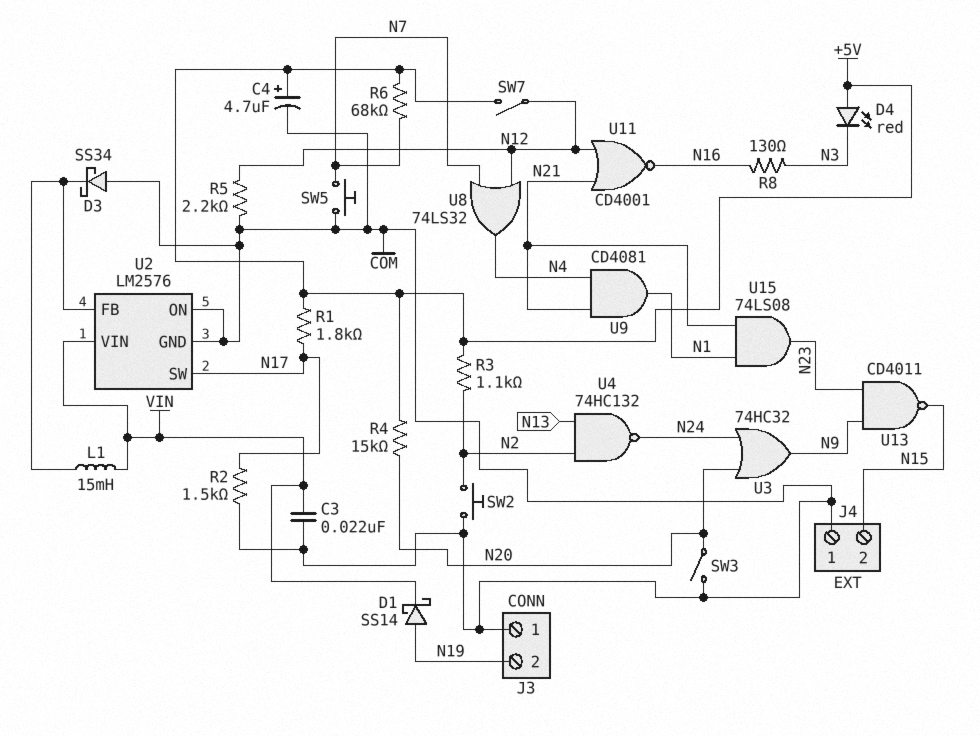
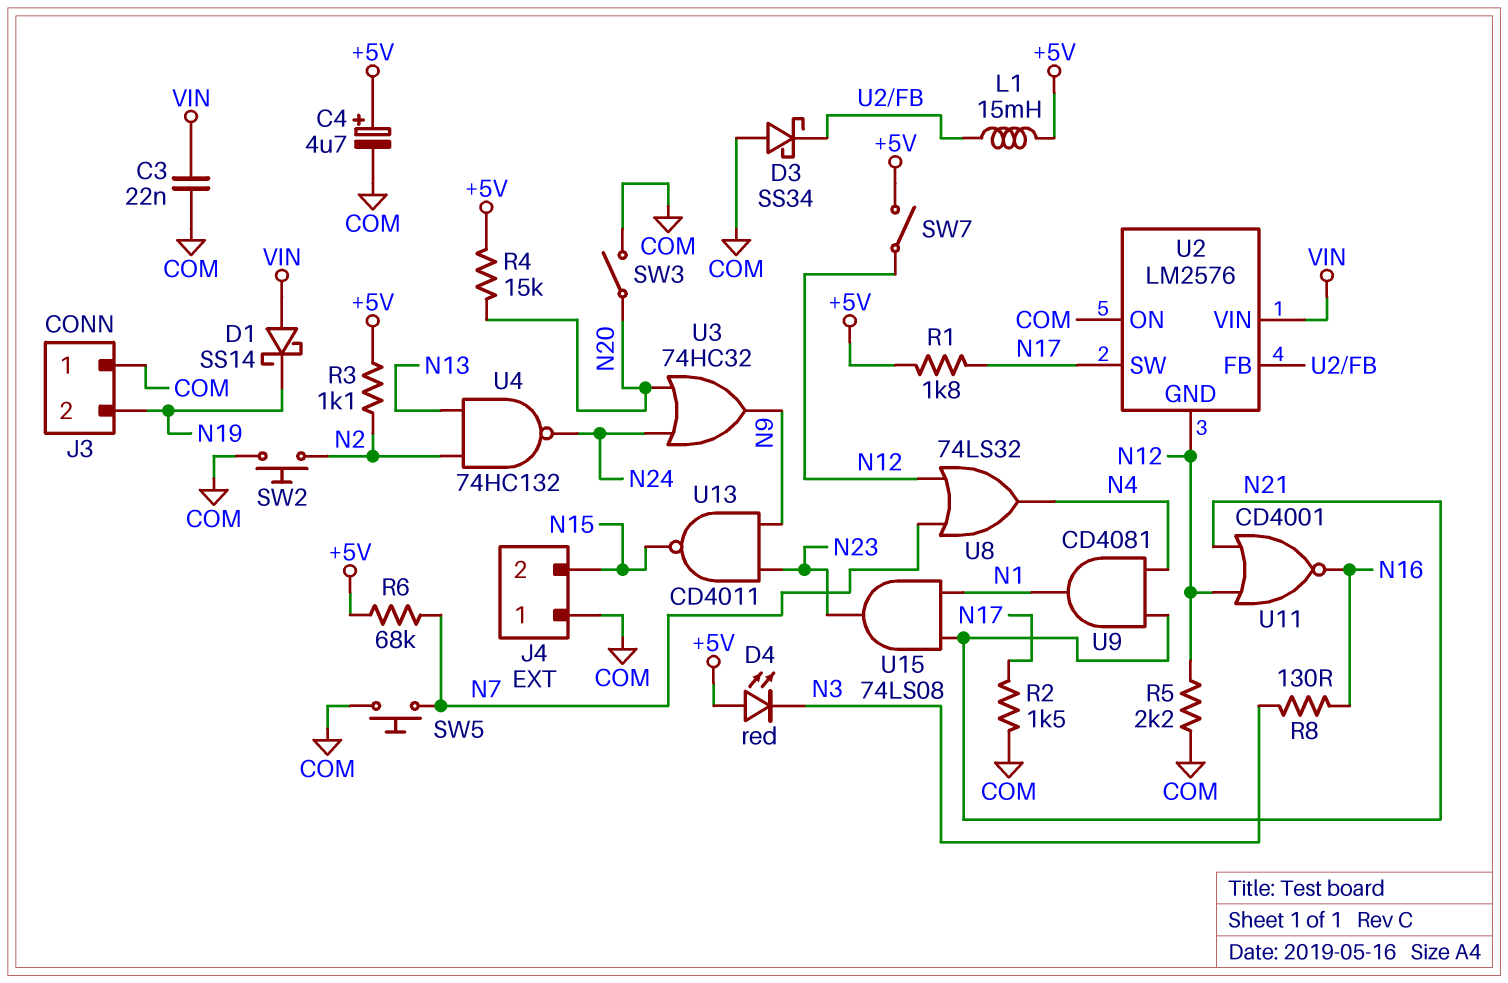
D1: schottky SS14 (A N19, K VIN) -> schottky SS14 (A VIN, K N19)
L1: 15mH (U2/FB, VIN) -> 15mH (+5V, U2/FB)
U2 pin GND: COM -> N12

